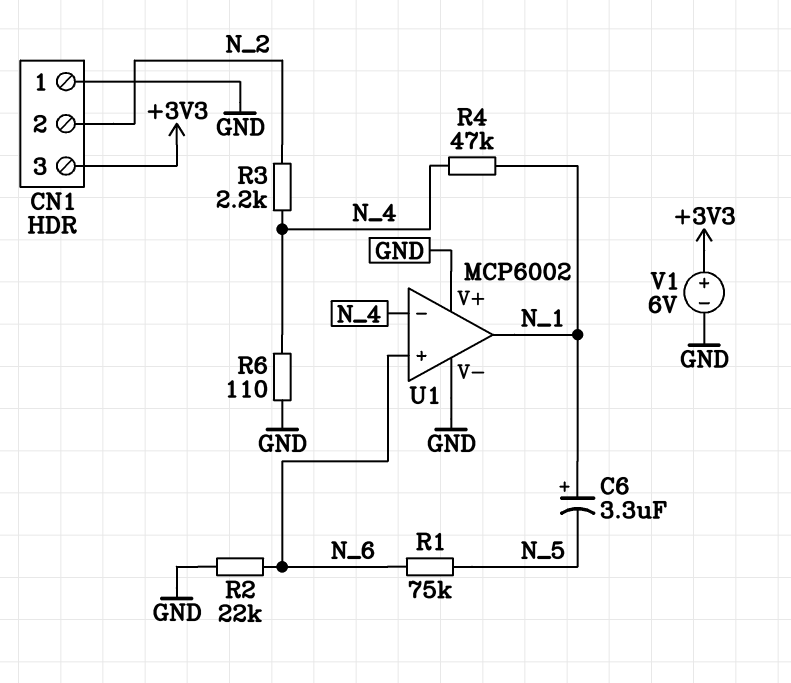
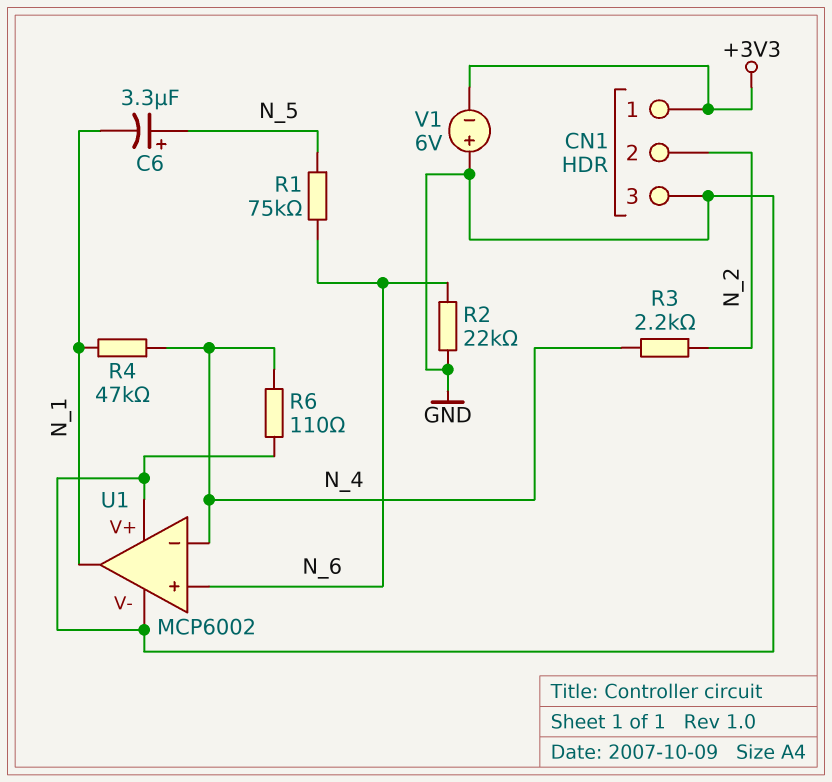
C6: 3.3uF (plus N_1, minus N_5) -> 3.3uF (plus N_5, minus N_1)
CN1 pin 1: GND -> +3V3
CN1 pin 3: +3V3 -> GND
V1: 6V (plus +3V3, minus GND) -> 6V (plus GND, minus +3V3)

